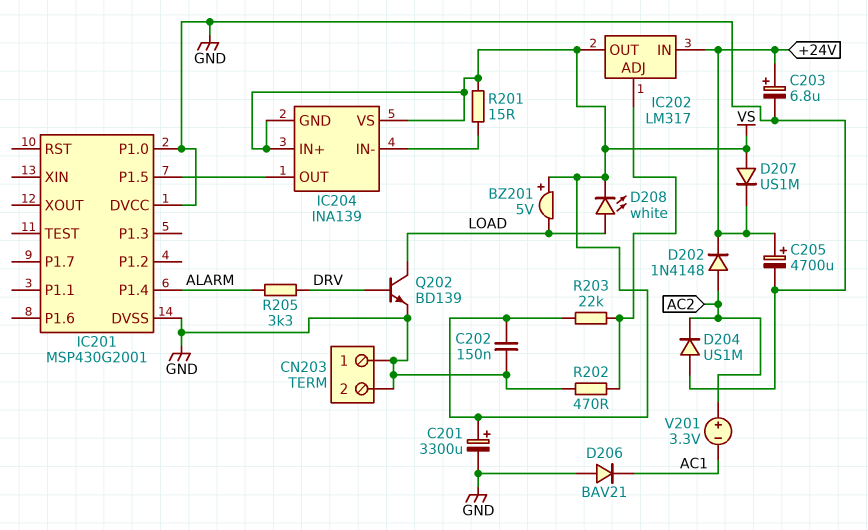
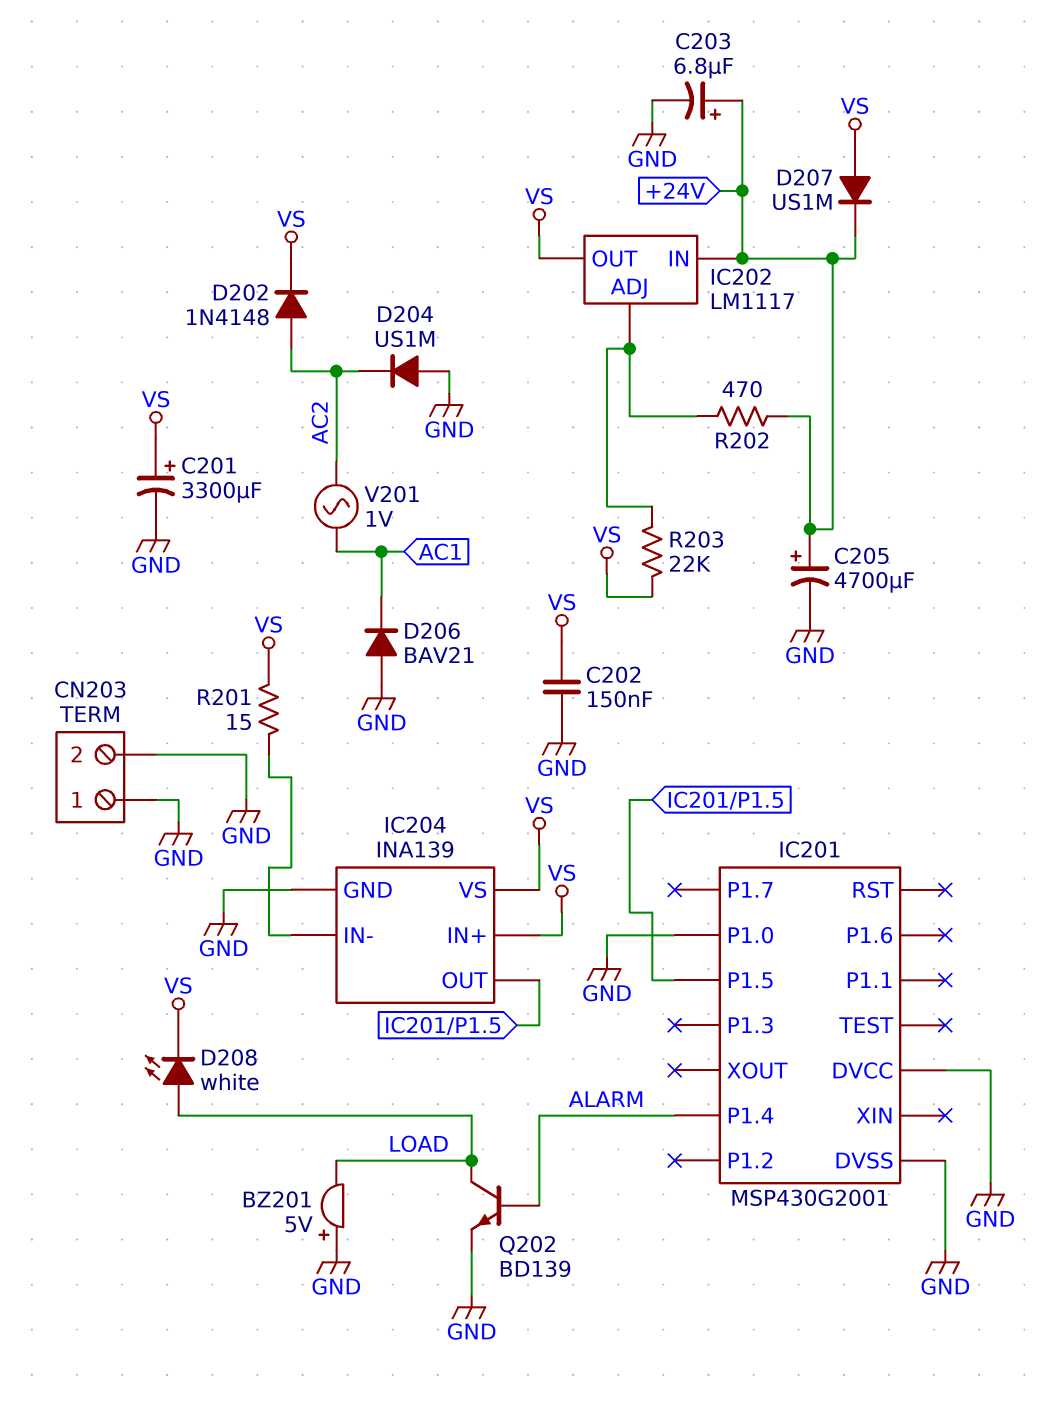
BZ201: buzzer 5V (plus VS, minus LOAD) -> buzzer 5V (plus GND, minus LOAD)
D202: diode 1N4148 (A AC2, K +24V) -> diode 1N4148 (A AC2, K VS)
IC202: LM317 -> LM1117
IC204 pin GND: VS -> GND
Q202: NPN BD139 (B DRV, C LOAD, E GND) -> NPN BD139 (B ALARM, C LOAD, E GND)
R202: 470 (GND, IC202/ADJ) -> 470 (+24V, IC202/ADJ)
R205: 3.3k (ALARM, DRV) -> none
V201: 3.3V (plus AC2, minus AC1) -> AC 1V (AC1, AC2)

